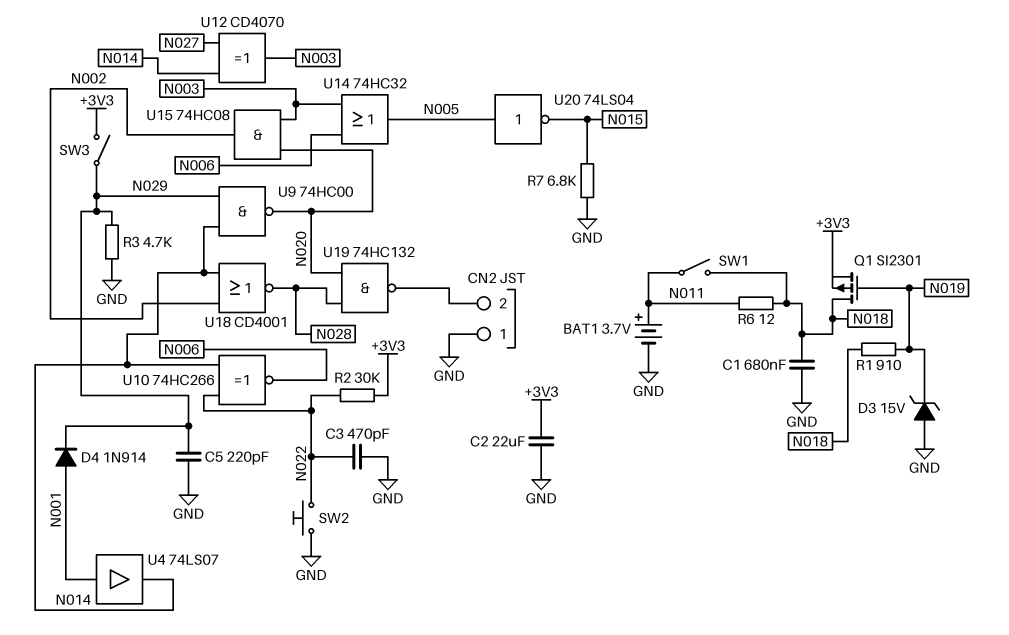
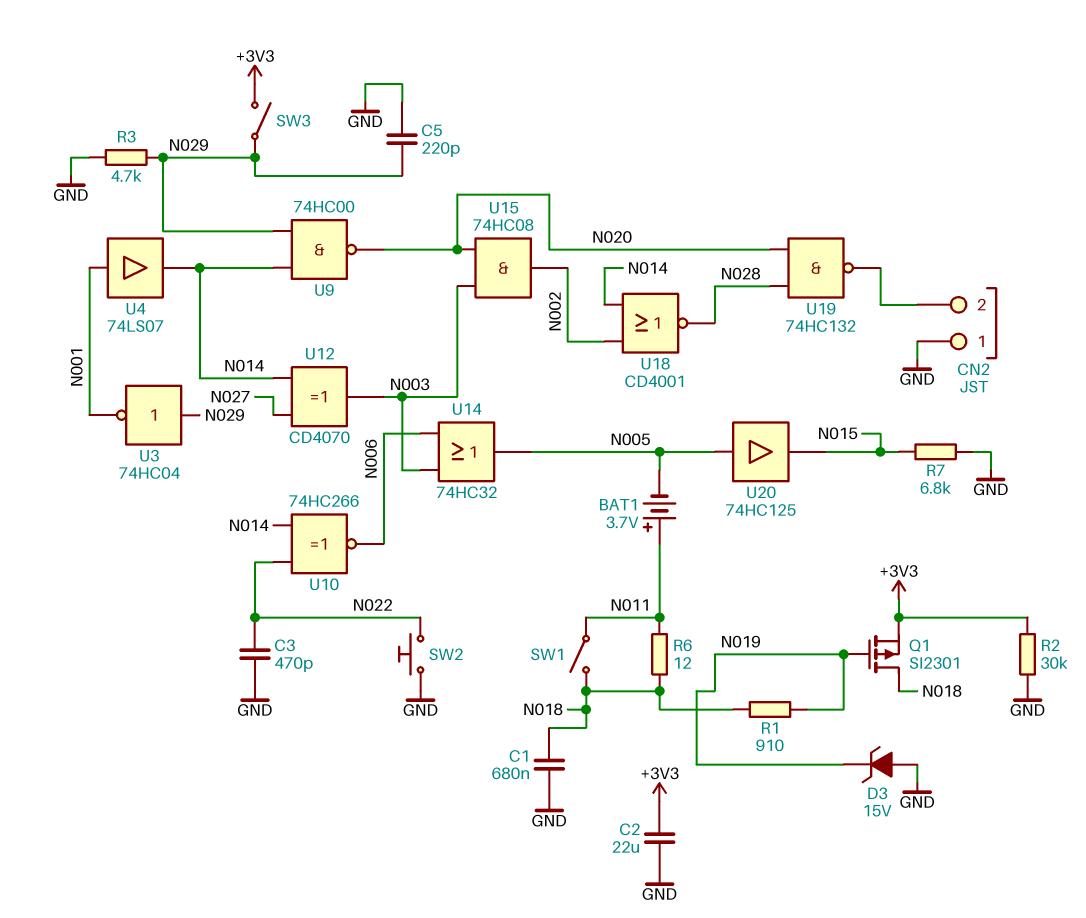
BAT1: 3.7V (plus N011, minus GND) -> 3.7V (plus N011, minus N005)
D4: diode 1N914 (A N001, K N029) -> none
R2: 30k (+3V3, N022) -> 30k (+3V3, GND)
U3: none -> NOT 74HC04 (in N029, out N001)
U20: NOT 74LS04 (in N005, out N015) -> buffer 74HC125 (in N005, out N015)

